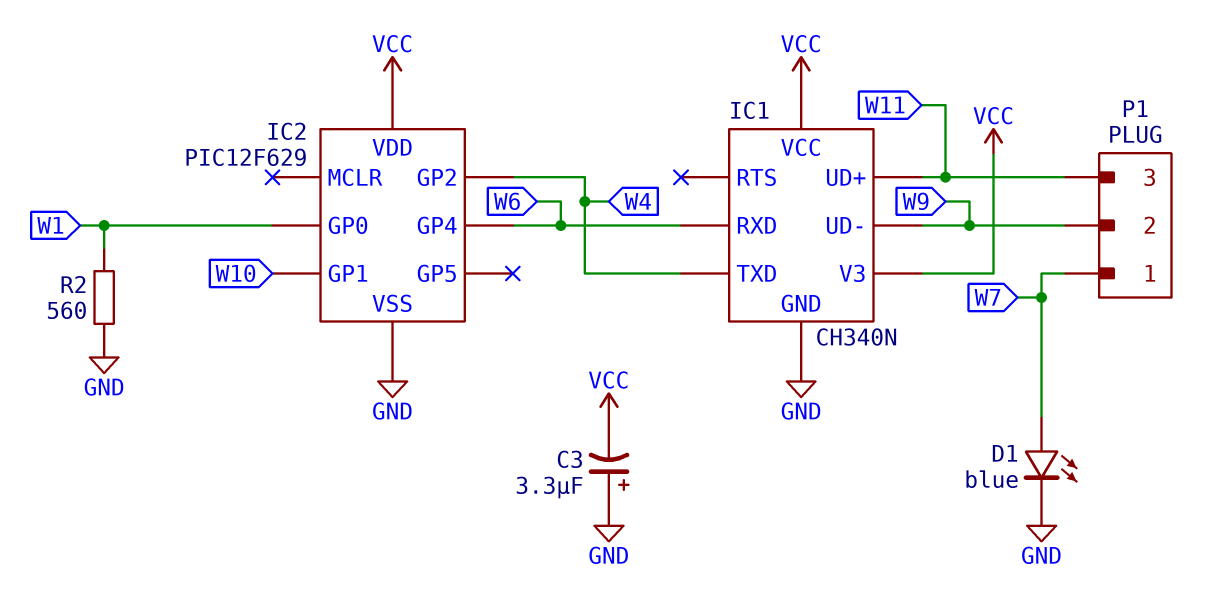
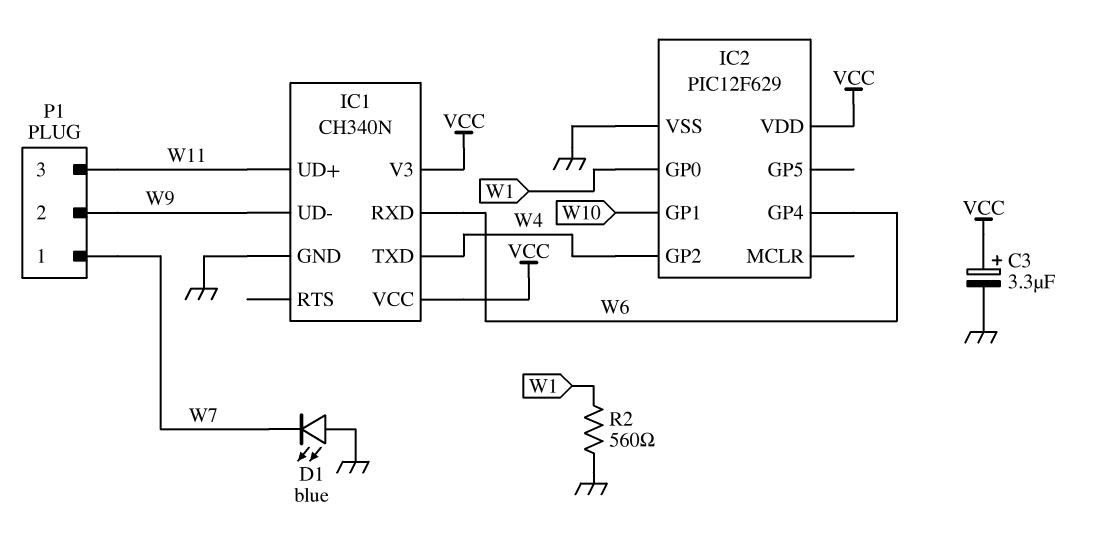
C3: 3.3uF (plus GND, minus VCC) -> 3.3uF (plus VCC, minus GND)
D1: LED blue (A W7, K GND) -> LED blue (A GND, K W7)

